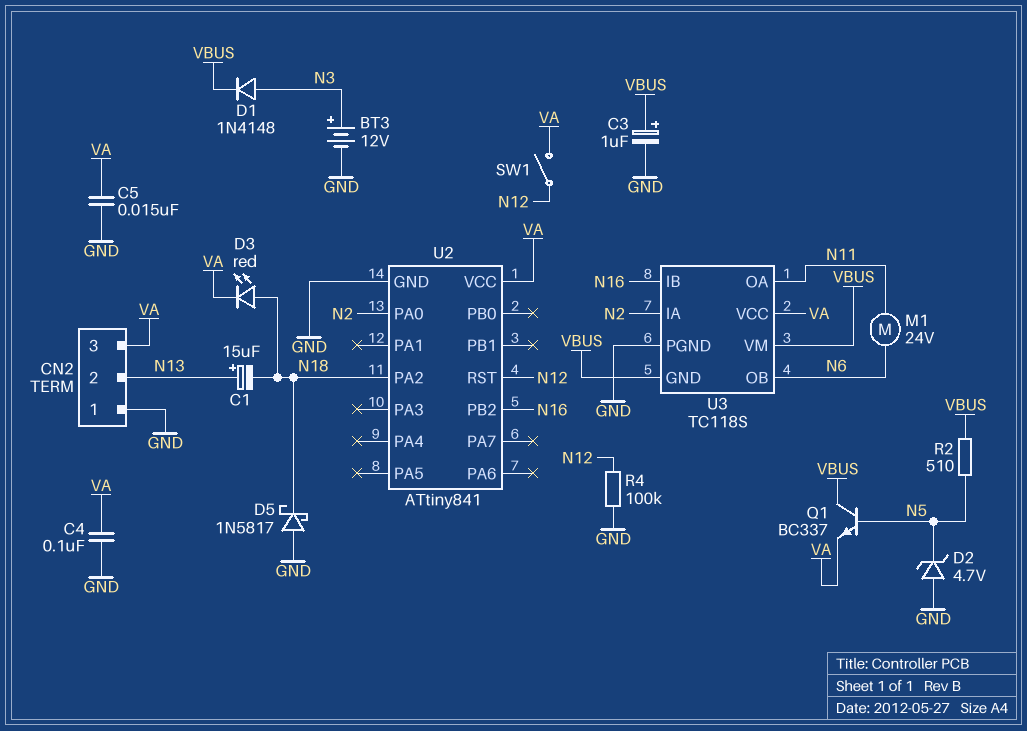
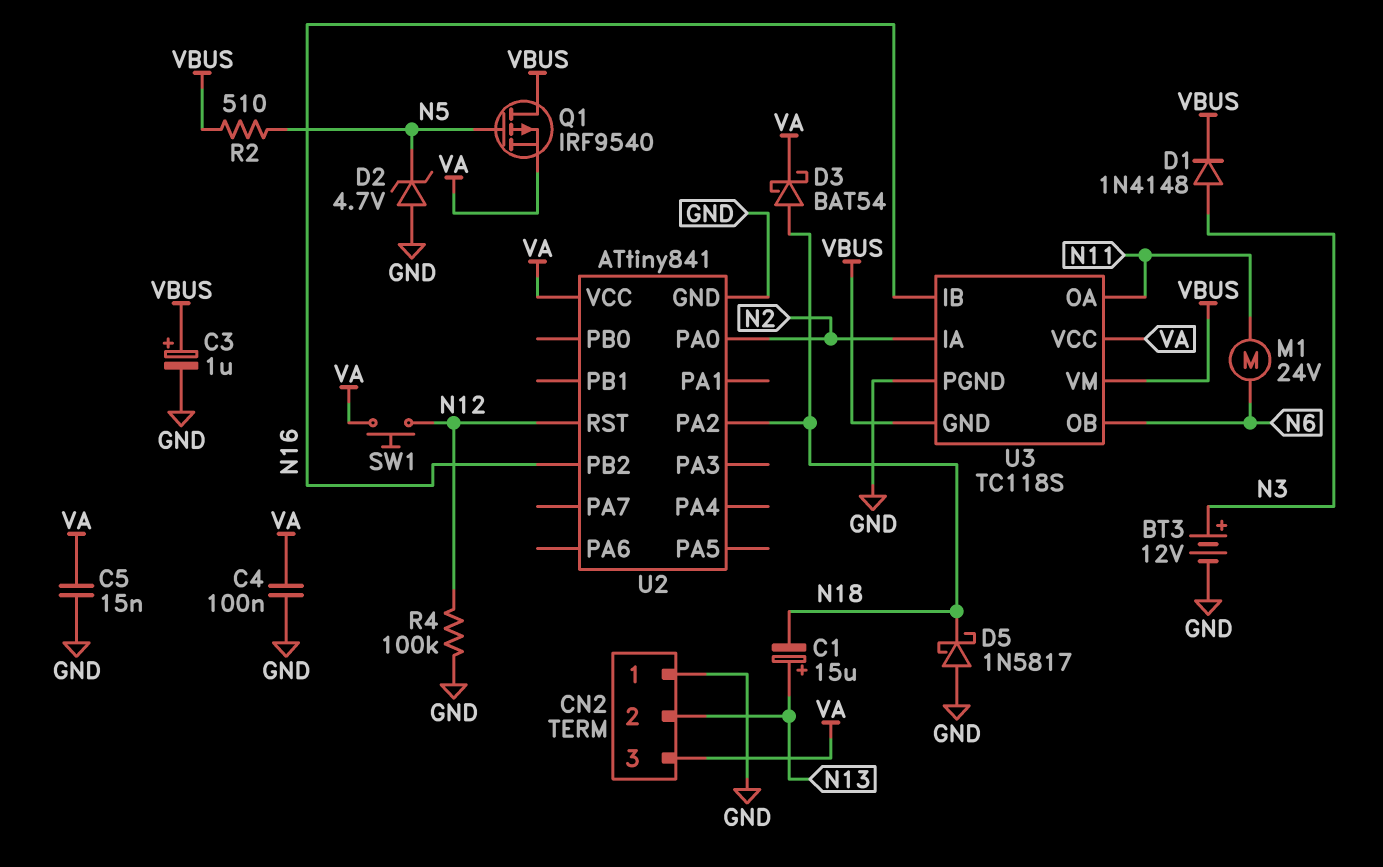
D3: LED red (A N18, K VA) -> schottky BAT54 (A N18, K VA)
Q1: NPN BC337 (B N5, C VBUS, E VA) -> PMOS IRF9540 (G N5, D VBUS, S VA)
SW1: switch (N12, VA) -> button (N12, VA)

